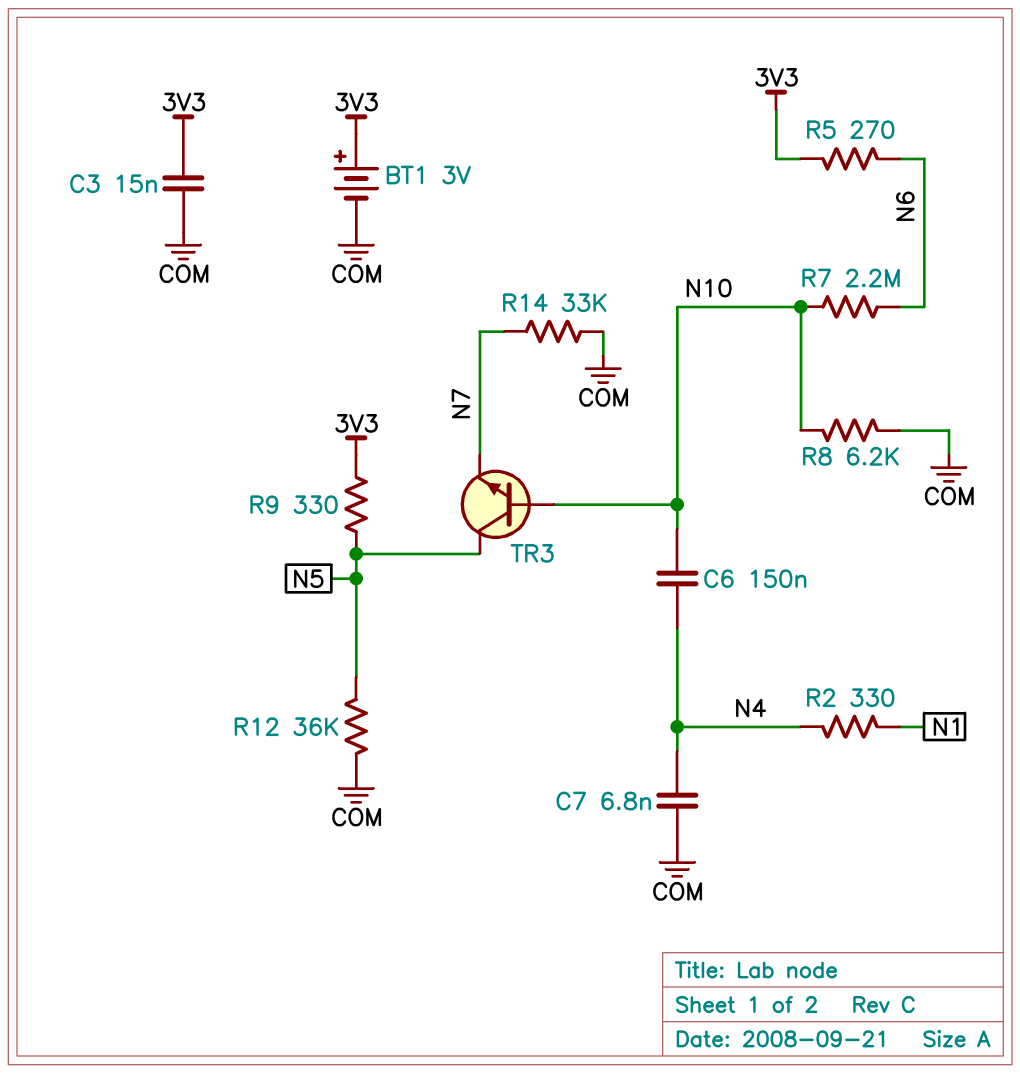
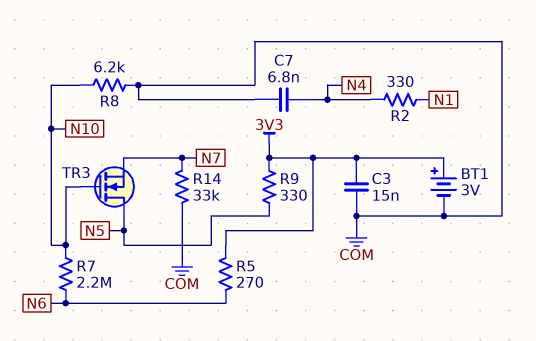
C6: 150nF (N4, N10) -> none
R12: 36k (COM, N5) -> none
TR3: NPN (B N10, C N5, E N7) -> NMOS (G N10, D N5, S N7)

